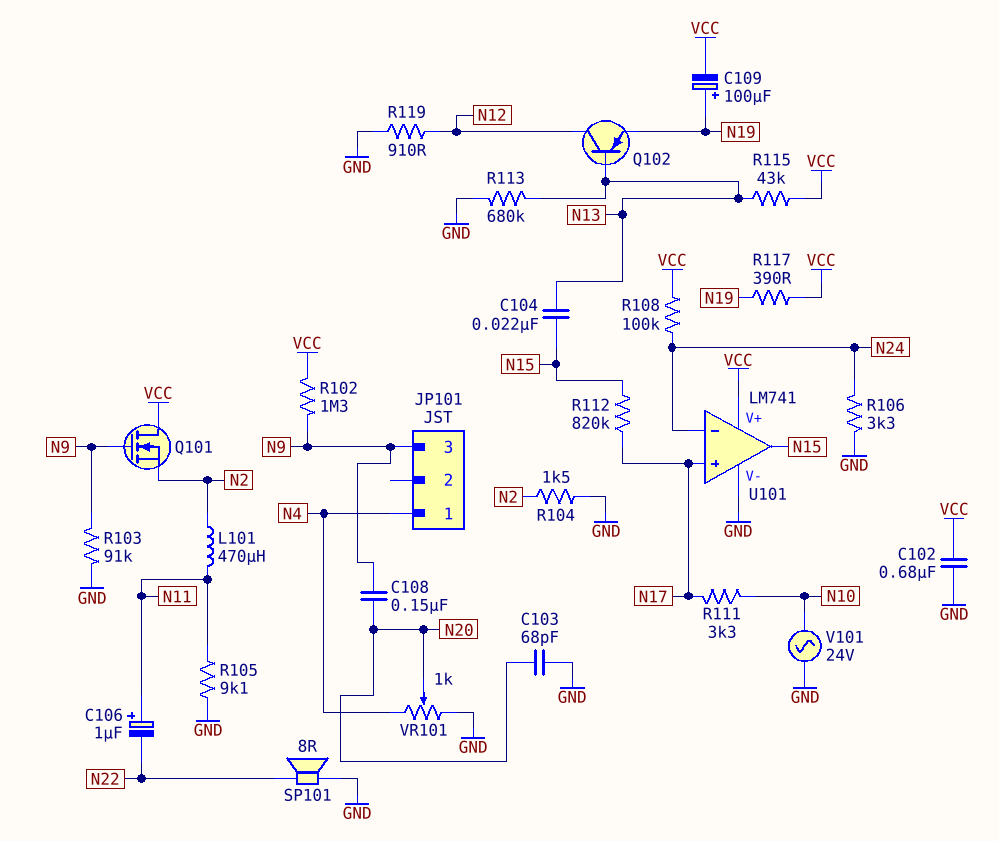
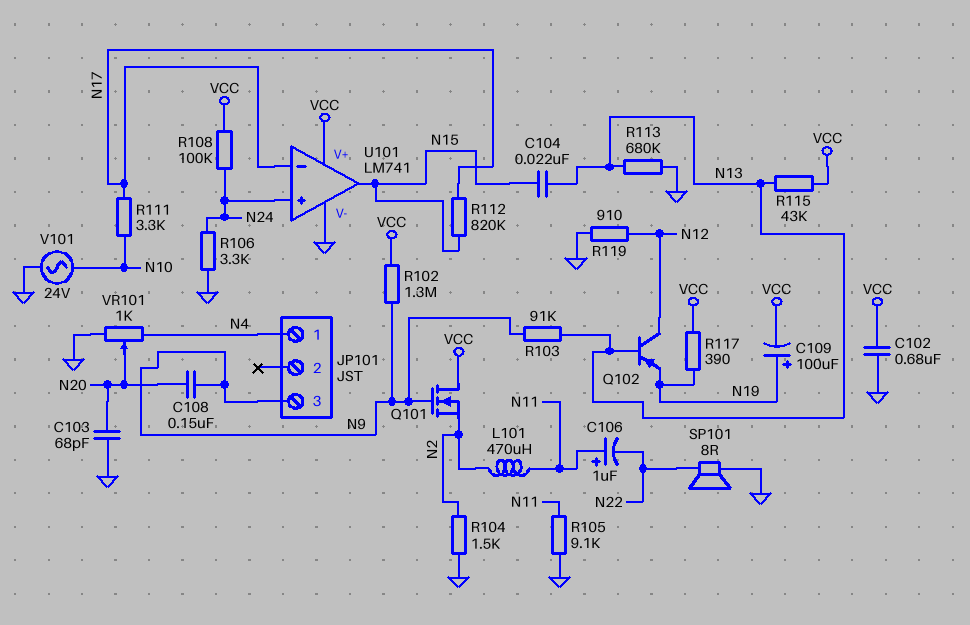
R103: 91k (GND, N9) -> 91k (N9, N13)
U101 pin in+: N17 -> N24
U101 pin in-: N24 -> N17

